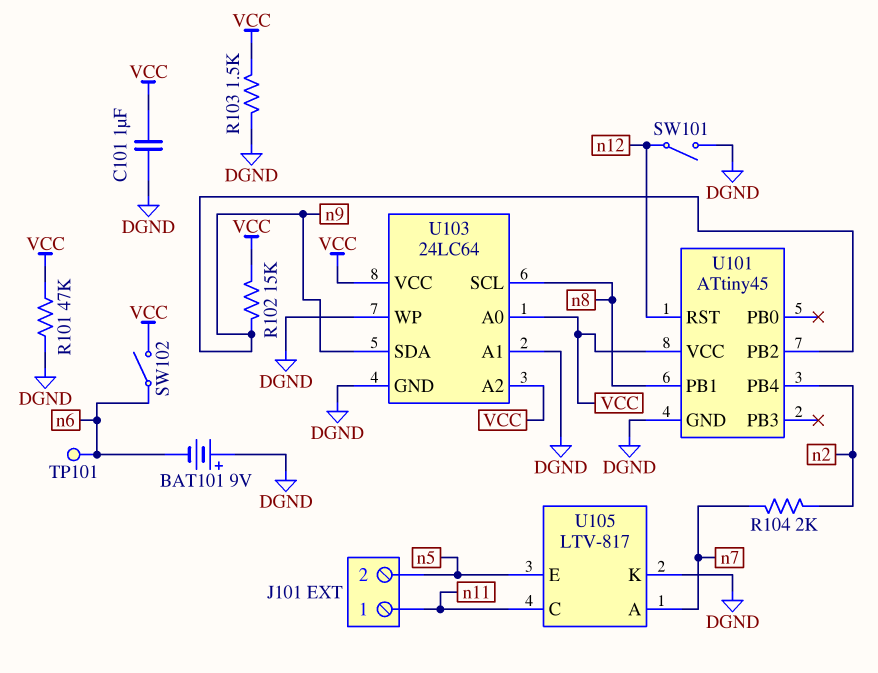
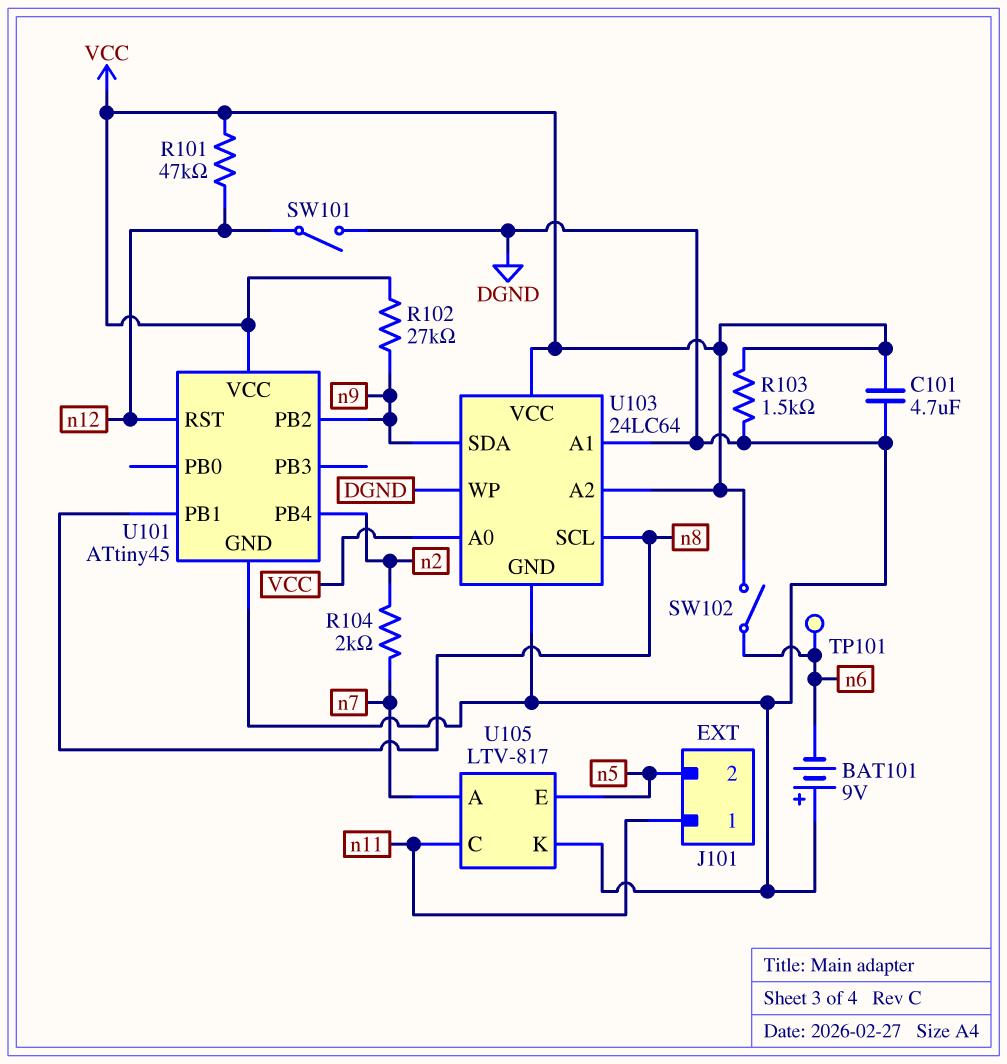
C101: 1uF (DGND, VCC) -> 4.7uF (DGND, VCC)
R101: 47k (DGND, VCC) -> 47k (VCC, n12)
R102: 15k (VCC, n9) -> 27k (VCC, n9)

